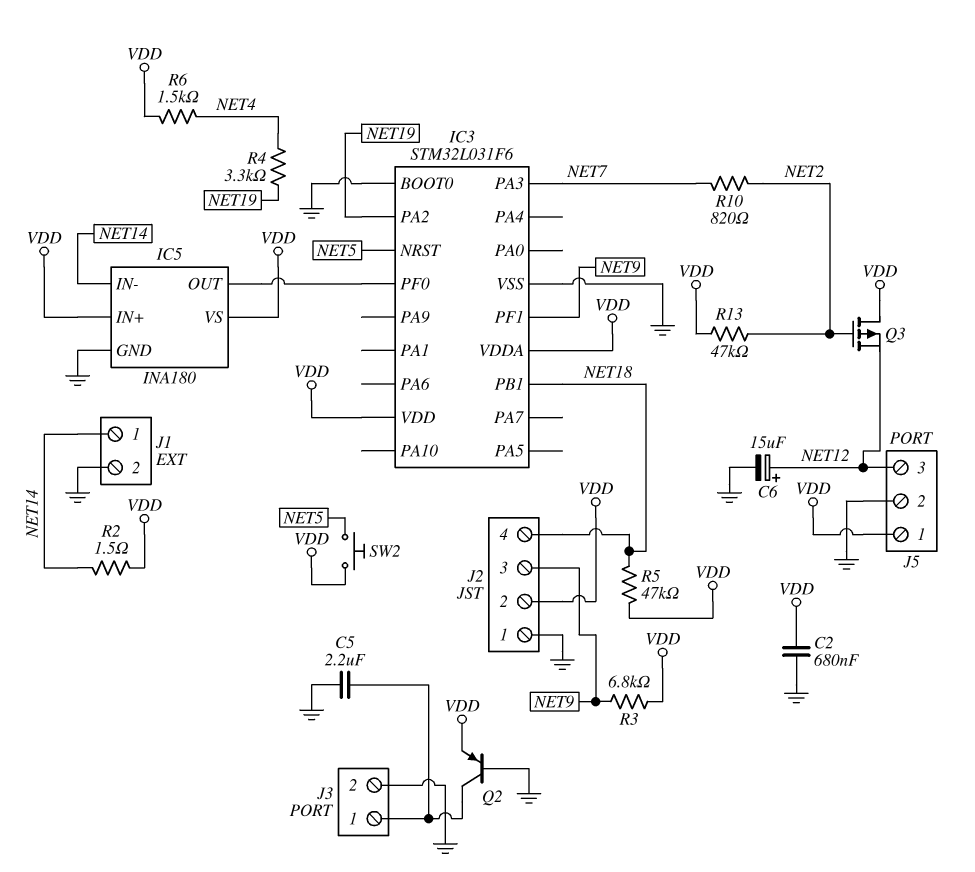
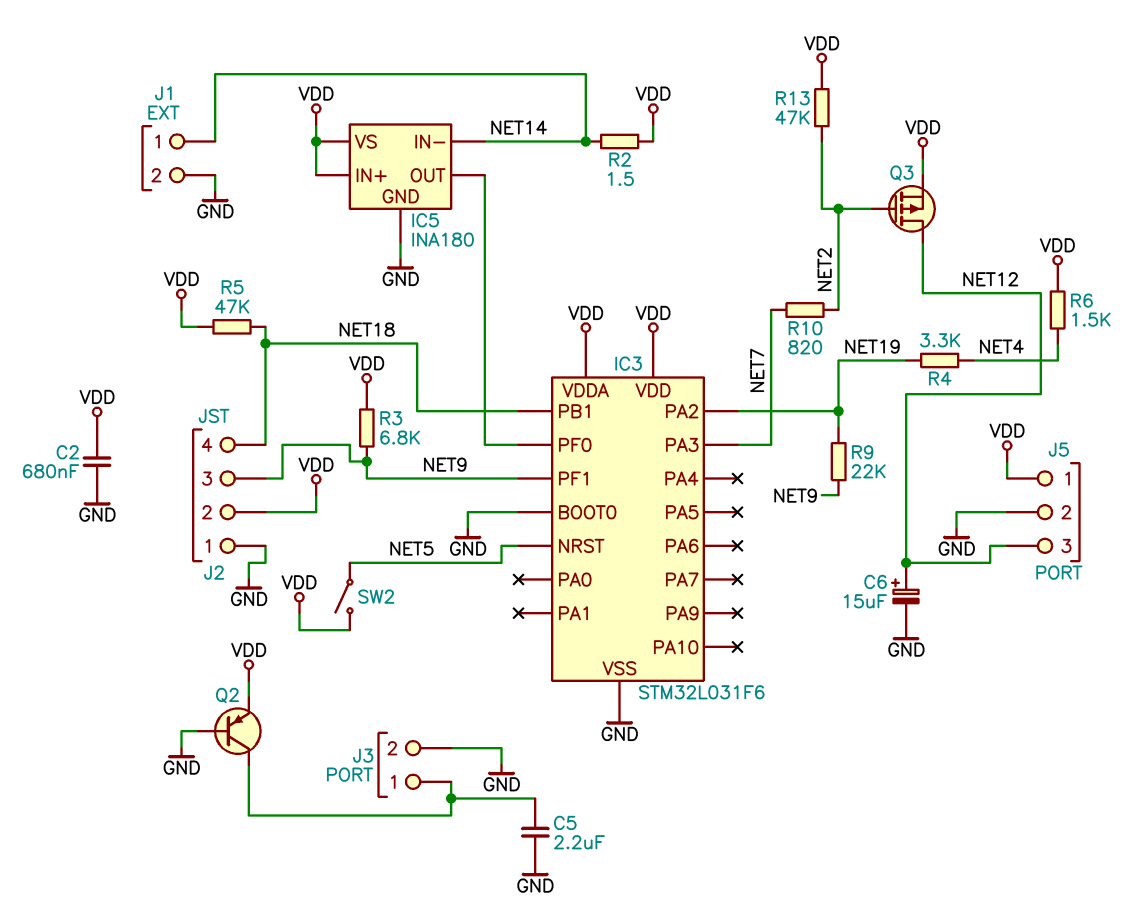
Q3: PMOS (G NET2, D VDD, S NET12) -> PMOS (G NET2, D NET12, S VDD)
R9: none -> 22k (NET9, NET19)
SW2: button (NET5, VDD) -> switch (NET5, VDD)

